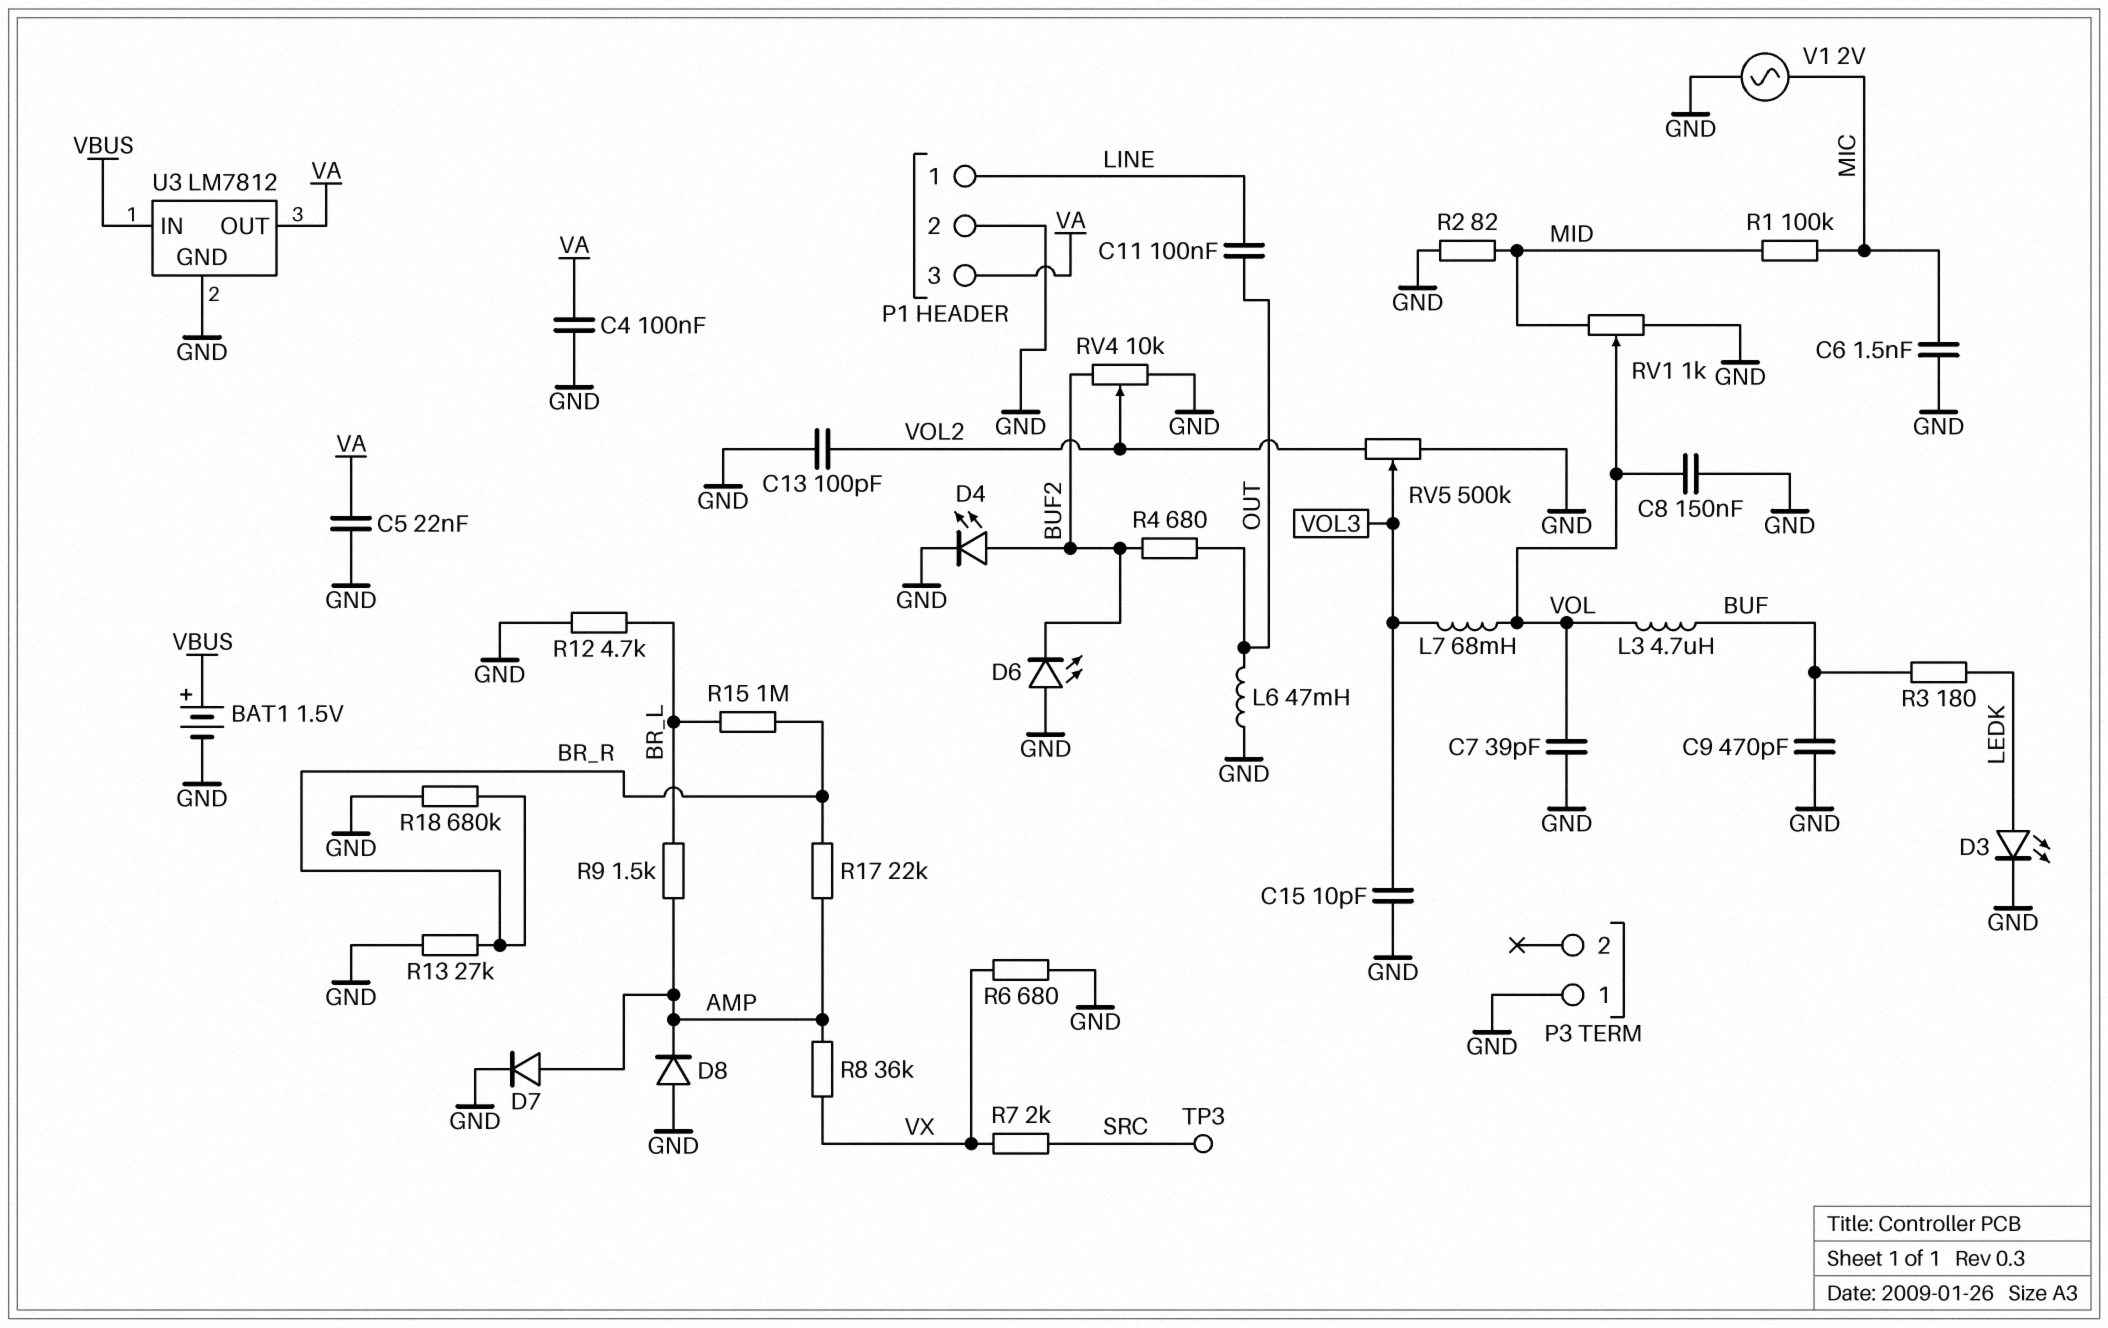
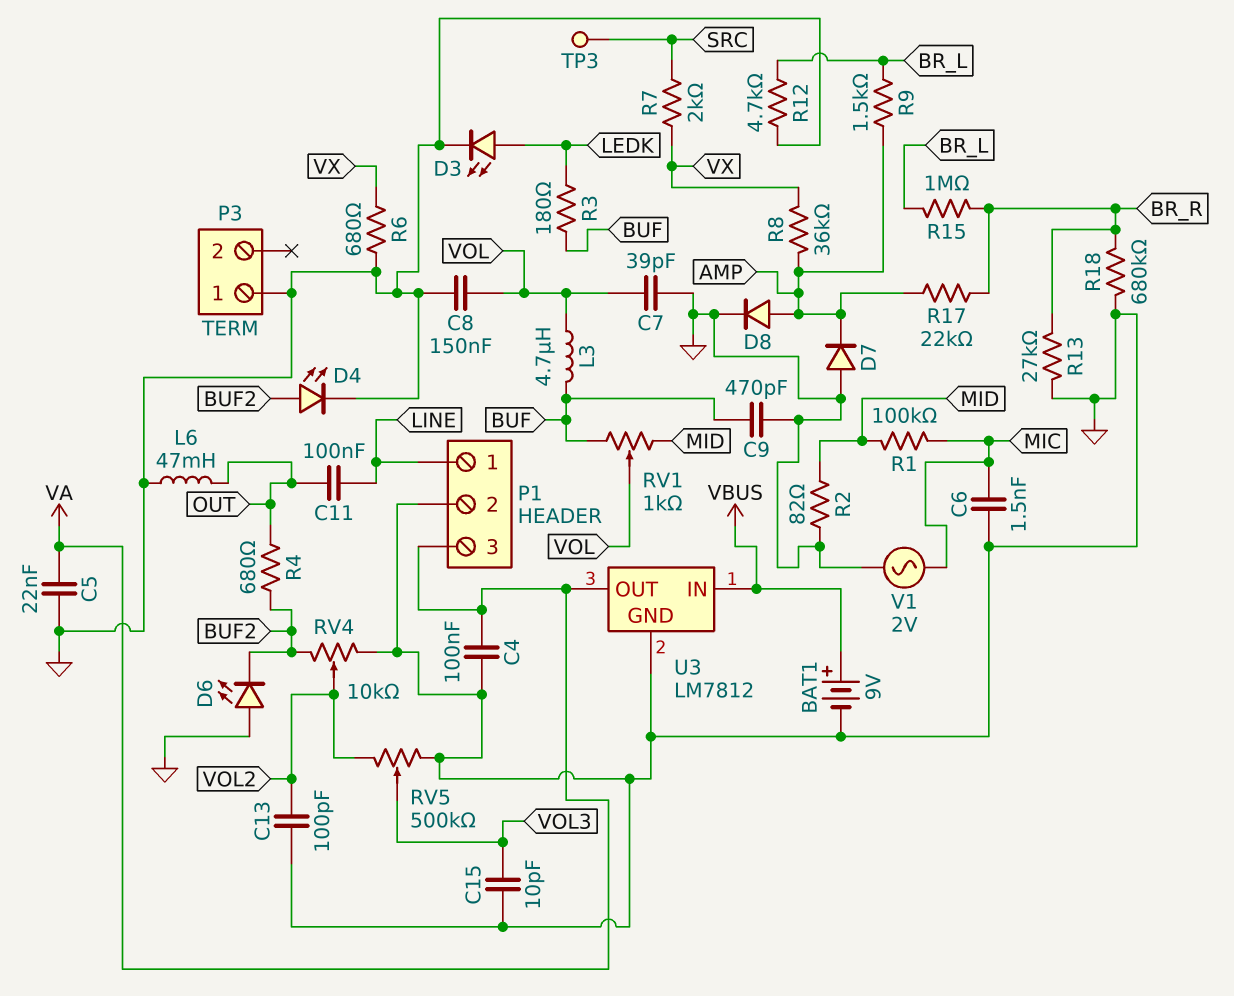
BAT1: 1.5V (plus VBUS, minus GND) -> 9V (plus VBUS, minus GND)
D7: diode (A AMP, K GND) -> diode (A GND, K AMP)
D8: diode (A GND, K AMP) -> diode (A AMP, K GND)
L7: 68mH (VOL, VOL3) -> none
RV1: 1k (GND, MID, wiper VOL) -> 1k (BUF, MID, wiper VOL)

